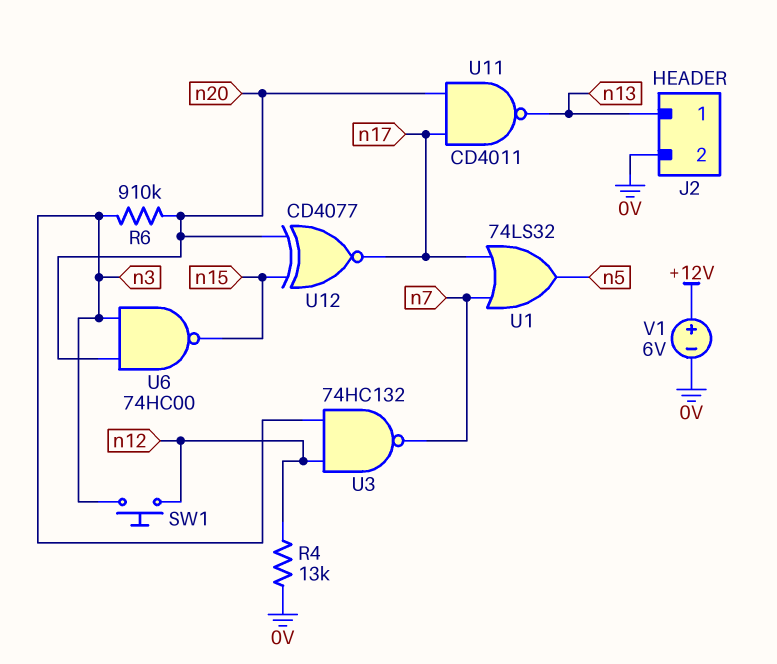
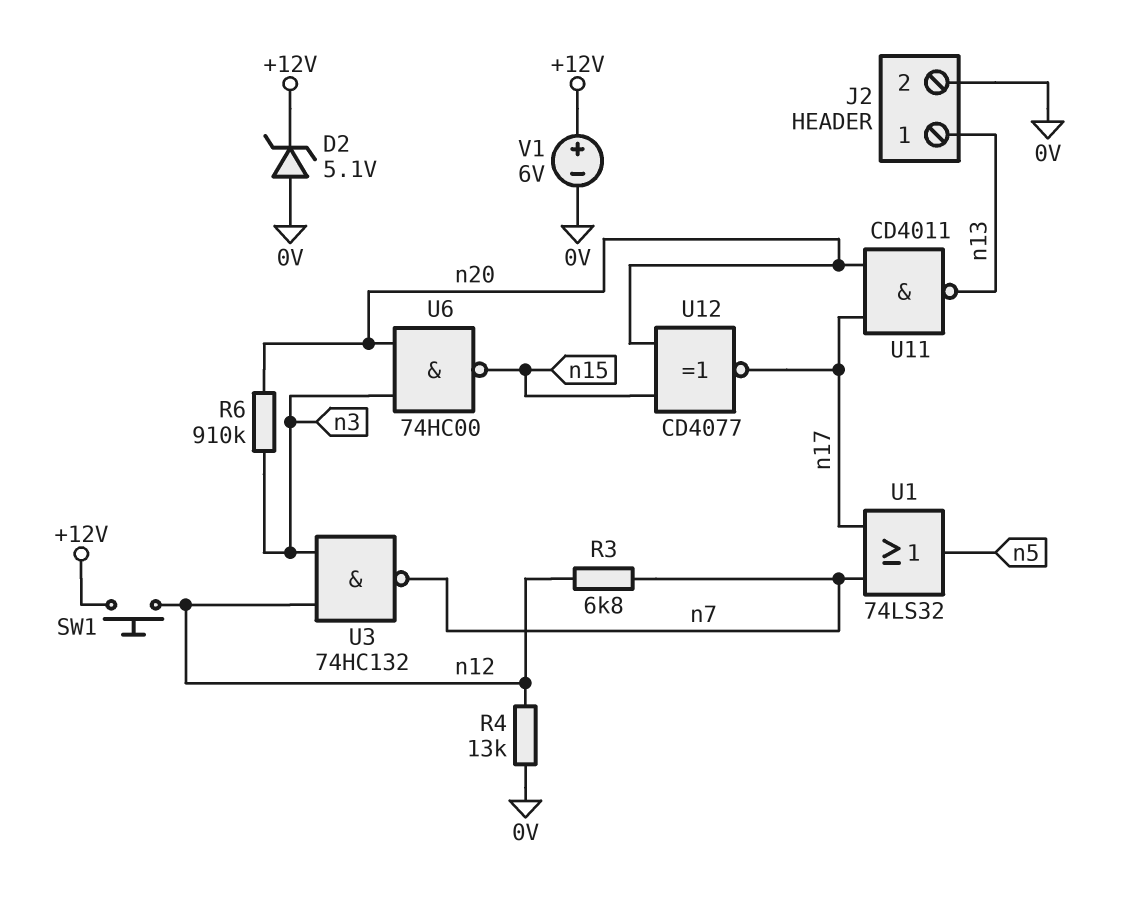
D2: none -> zener 5.1V (A 0V, K +12V)
R3: none -> 6.8k (n7, n12)
SW1: button (n3, n12) -> button (+12V, n12)

